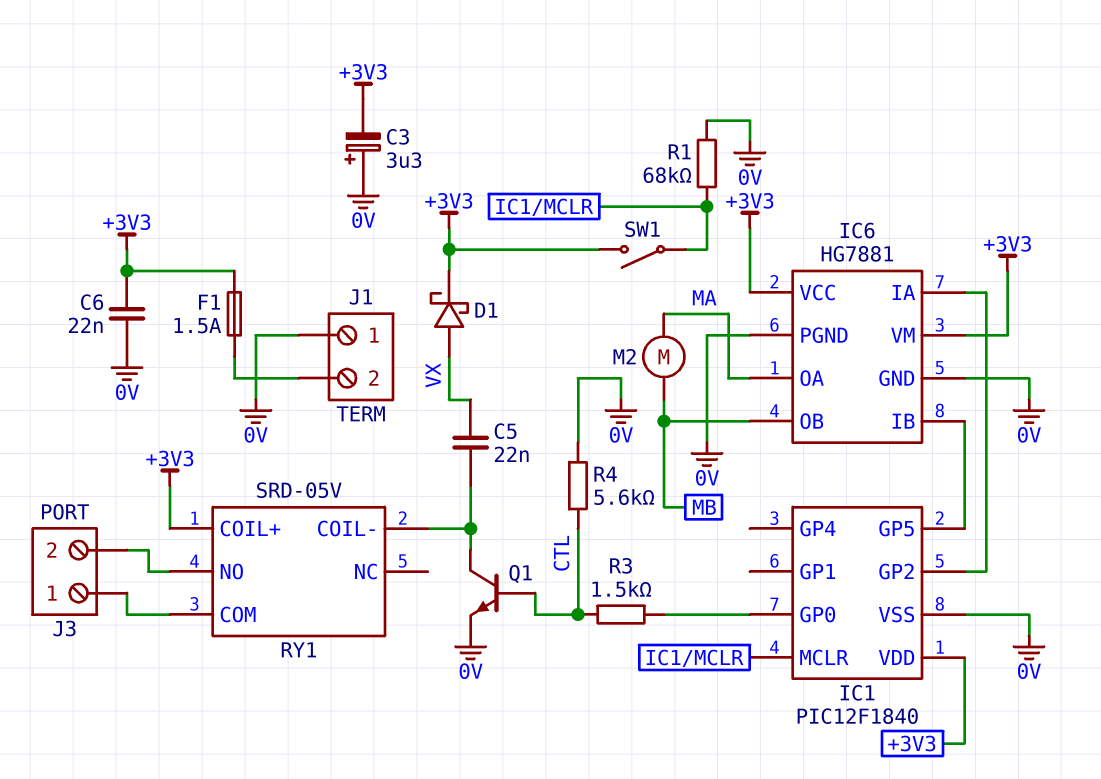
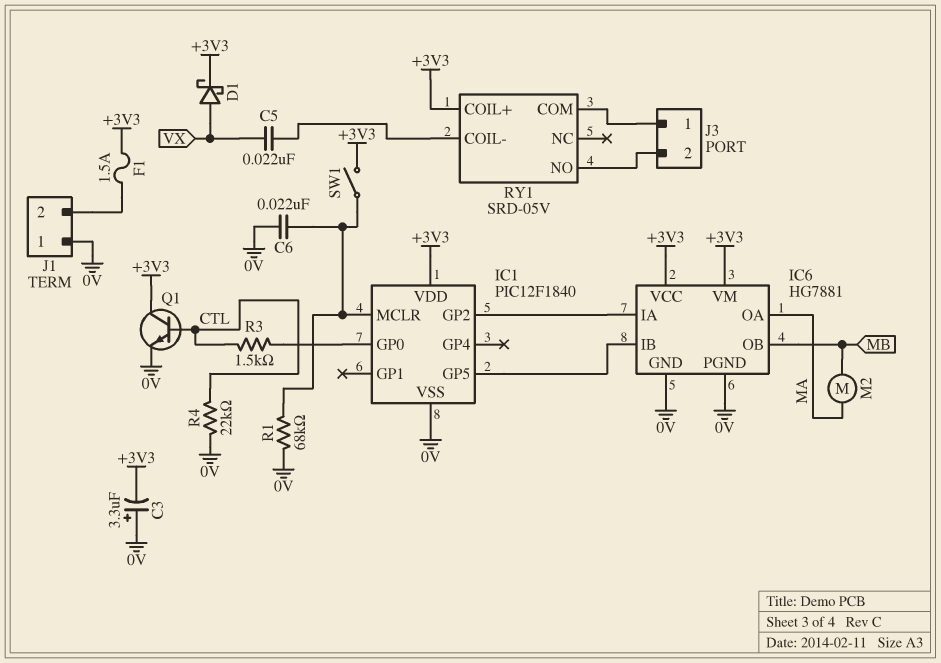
C6: 22nF (+3V3, 0V) -> 22nF (0V, IC1/MCLR)
Q1: NPN (B CTL, C RY1/COIL-, E 0V) -> NPN (B CTL, C +3V3, E 0V)
R4: 5.6k (0V, CTL) -> 22k (0V, CTL)

